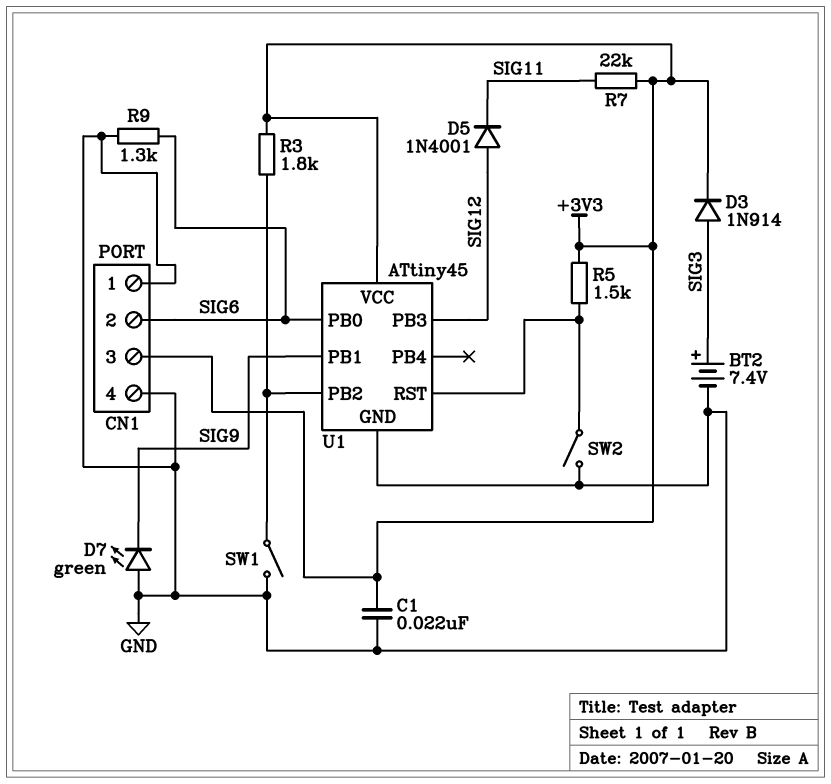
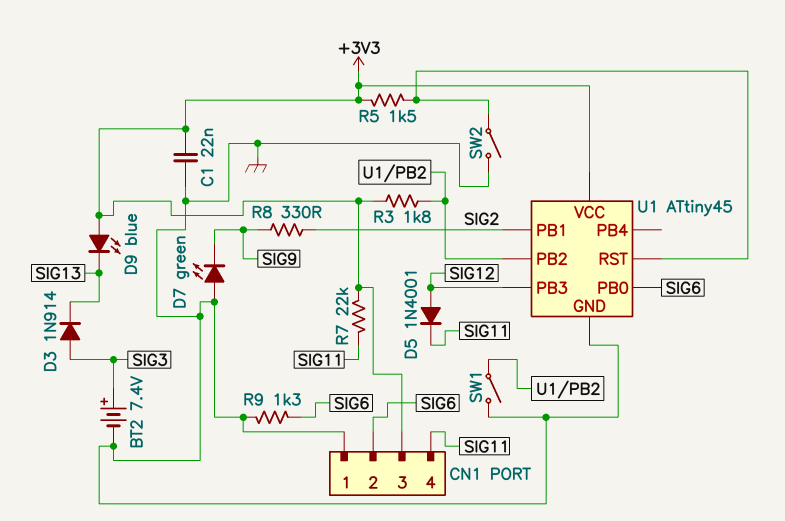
CN1 pin 4: GND -> SIG11
D3: diode 1N914 (A SIG3, K +3V3) -> diode 1N914 (A SIG3, K SIG13)
D9: none -> LED blue (A +3V3, K SIG13)
R8: none -> 330 (SIG2, SIG9)
U1 pin PB1: SIG9 -> SIG2

